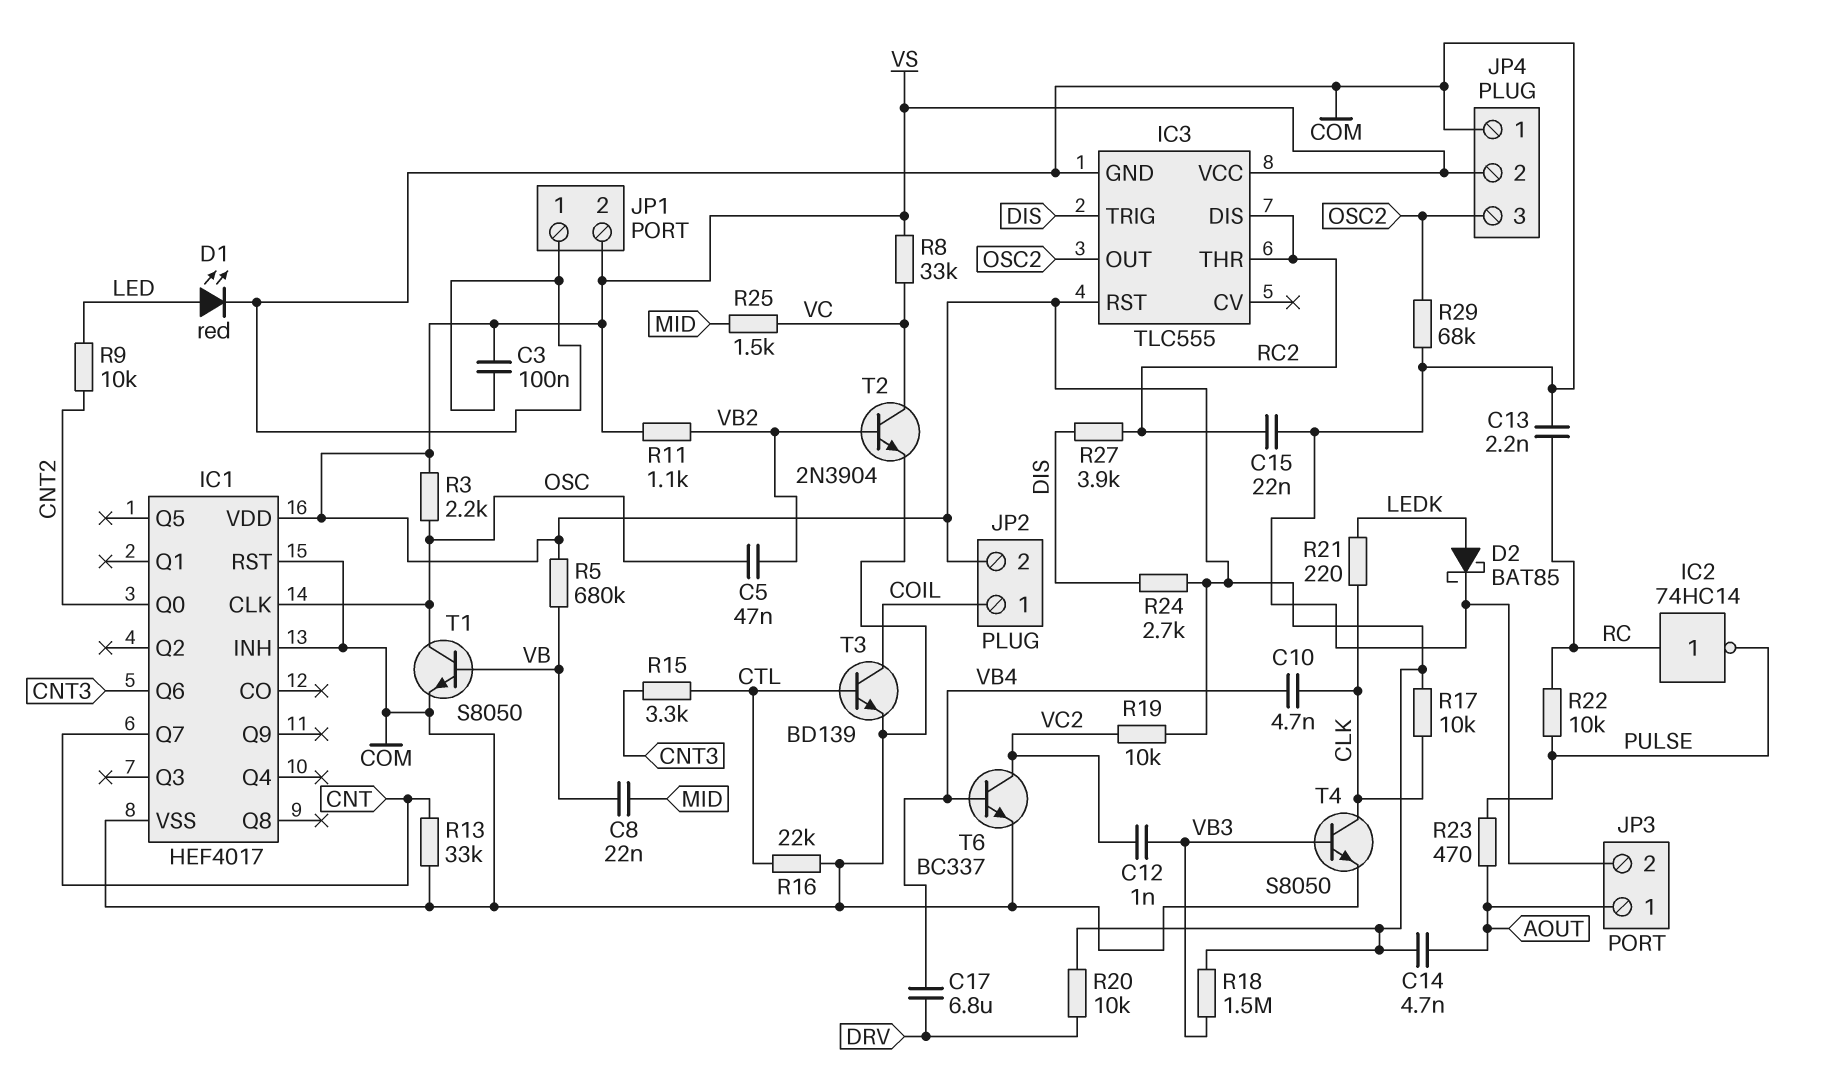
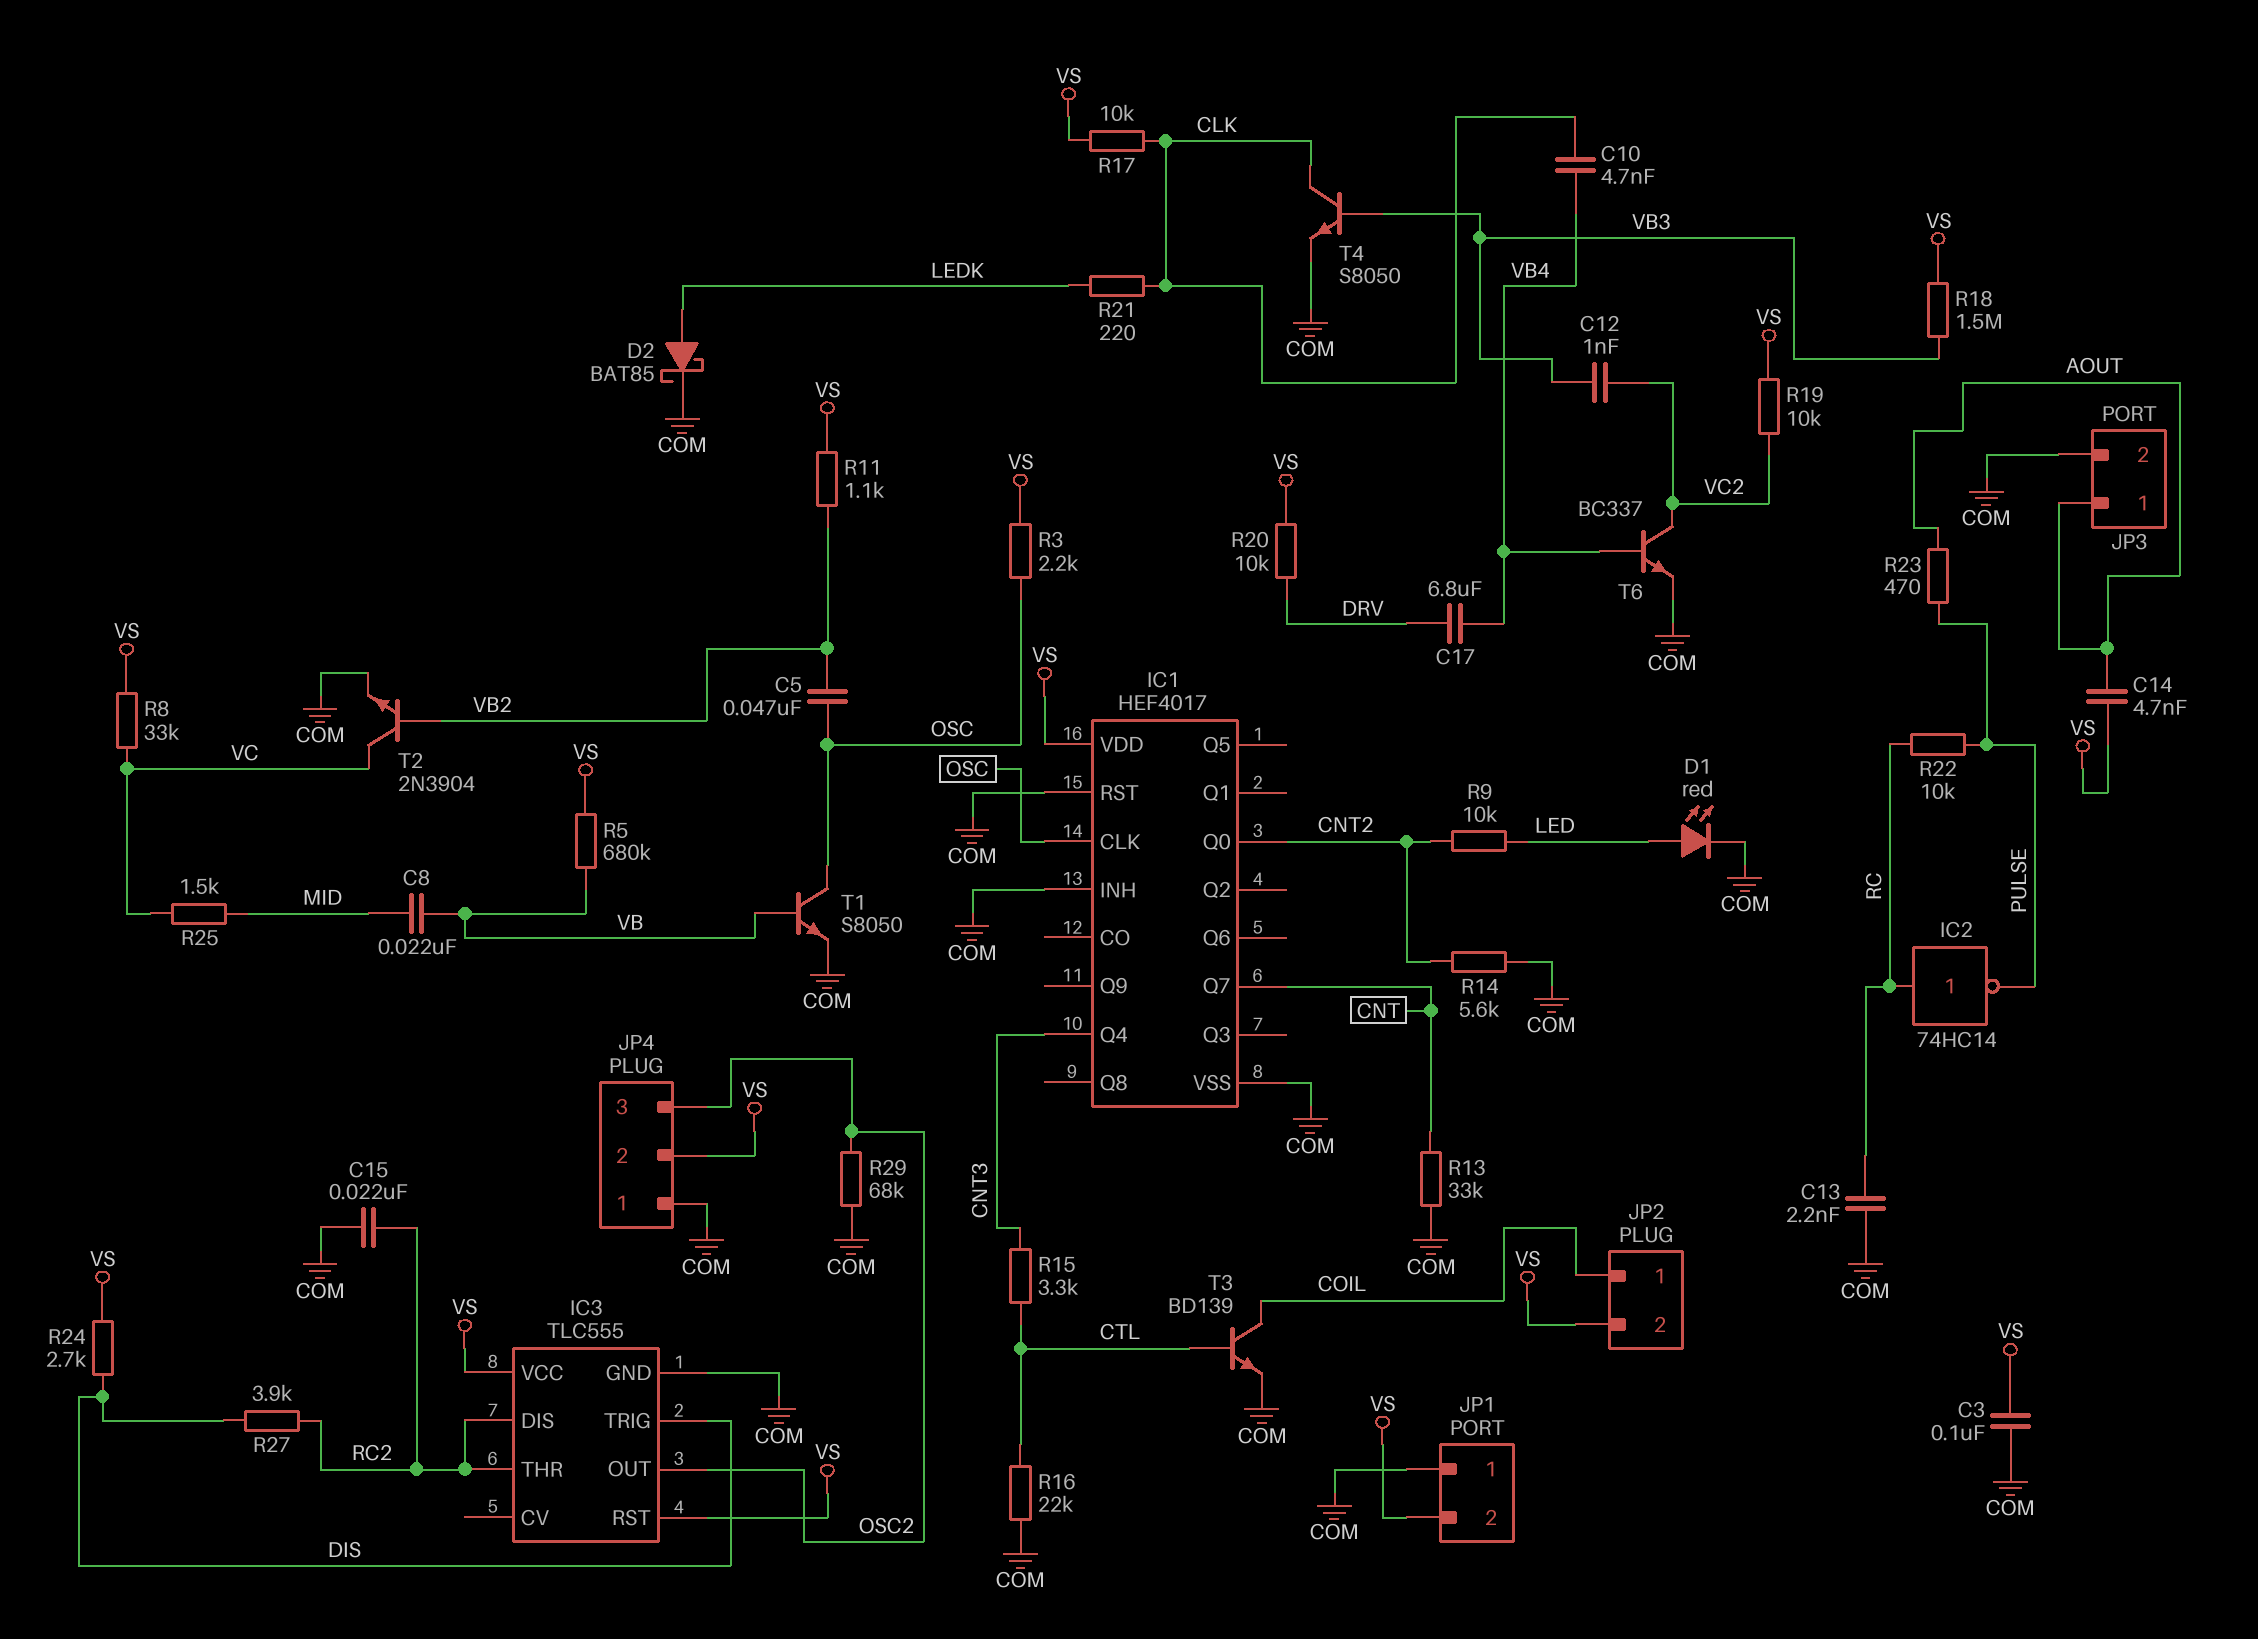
IC1 pin Q4: none -> CNT3
IC1 pin Q6: CNT3 -> none
R14: none -> 5.6k (CNT2, COM)

